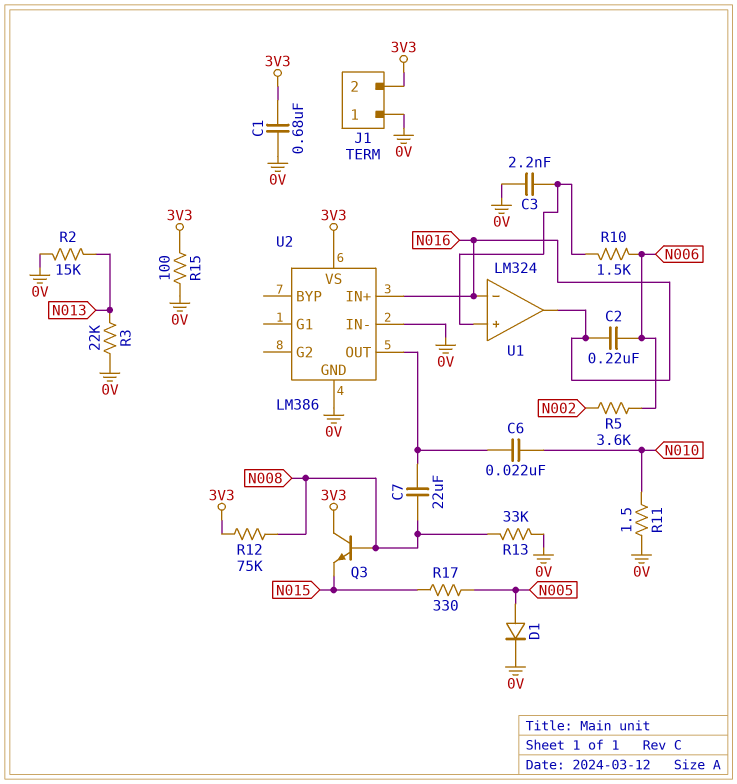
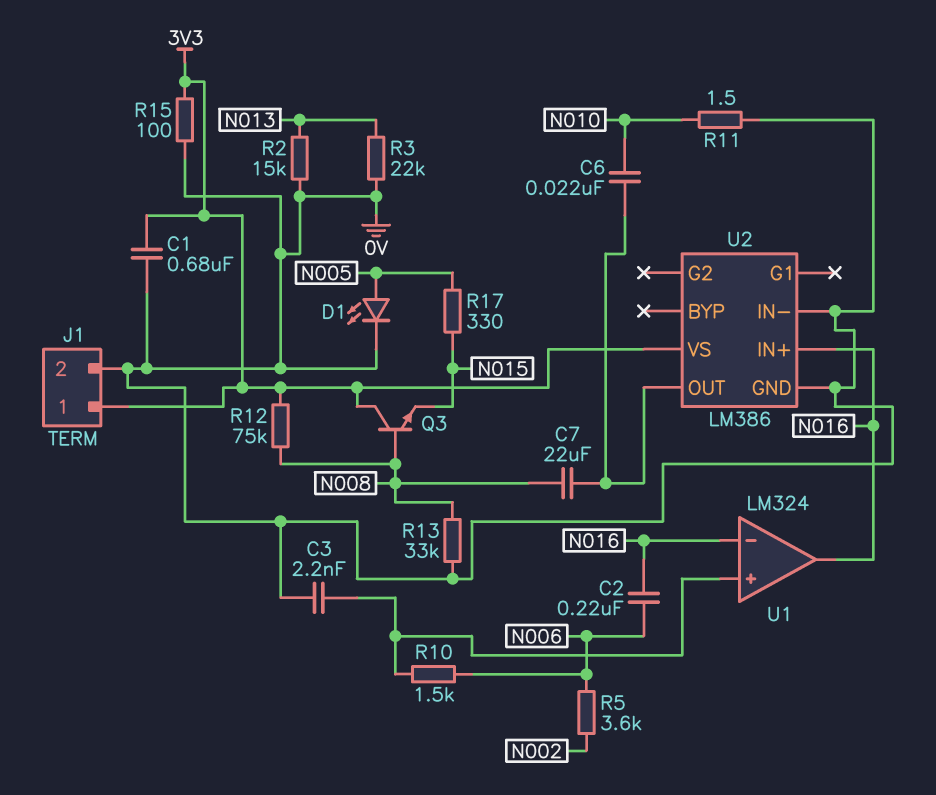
D1: diode (A N005, K 0V) -> LED (A N005, K 0V)
J1 pin 1: 0V -> 3V3
J1 pin 2: 3V3 -> 0V

